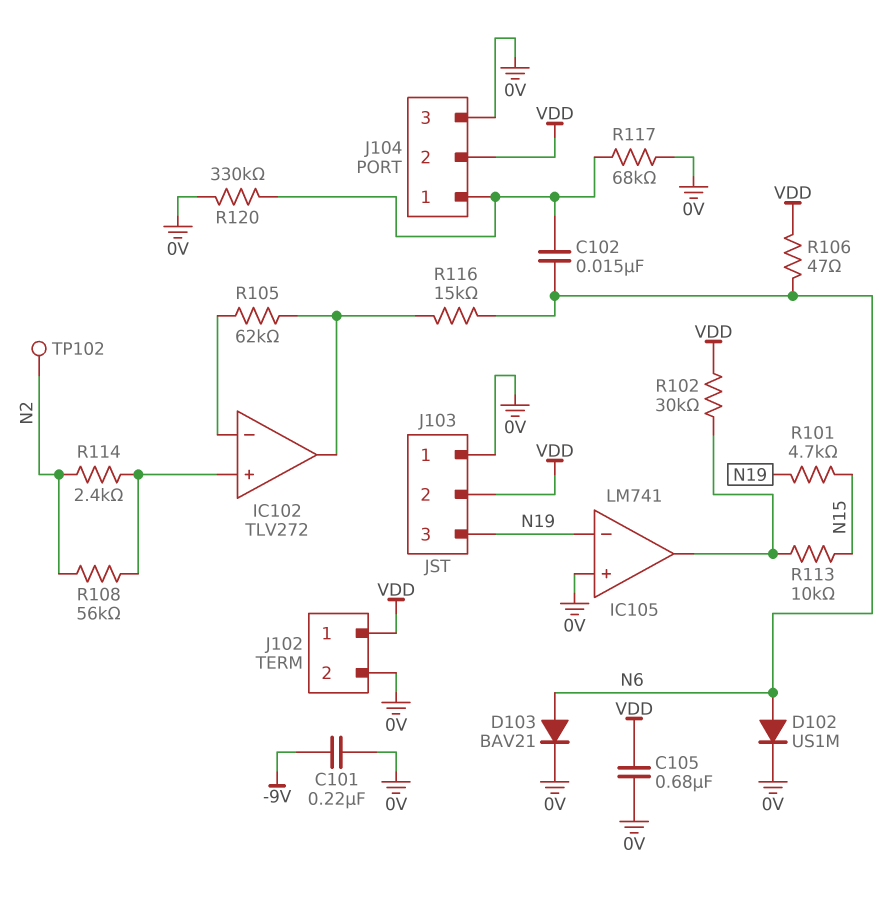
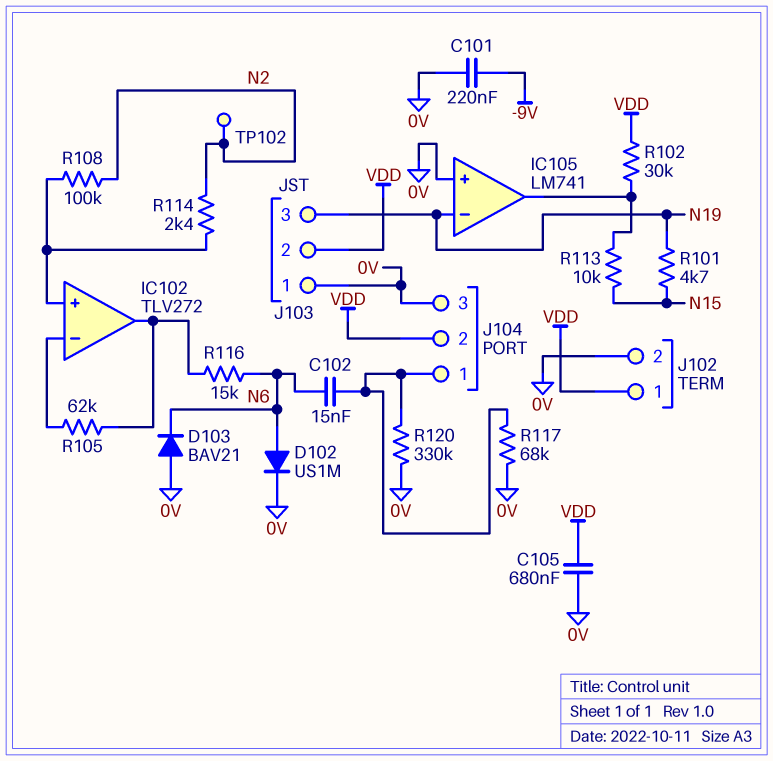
D103: diode BAV21 (A N6, K 0V) -> diode BAV21 (A 0V, K N6)
R106: 47 (N6, VDD) -> none
R108: 56k (IC102/in+, N2) -> 100k (IC102/in+, N2)

